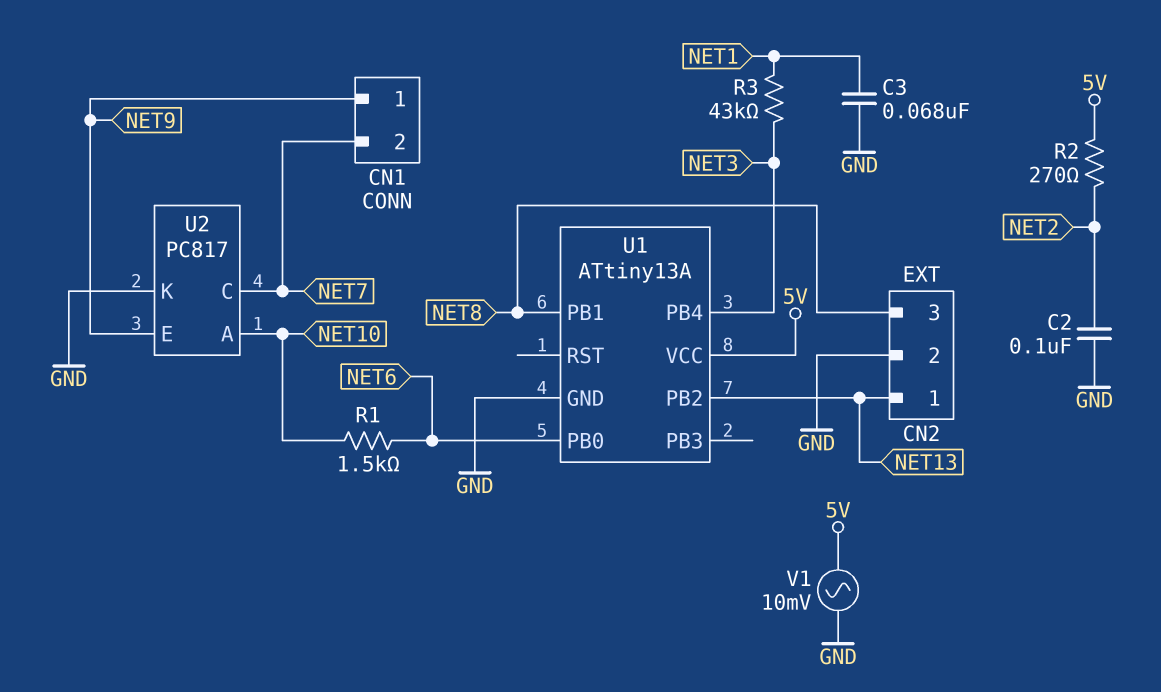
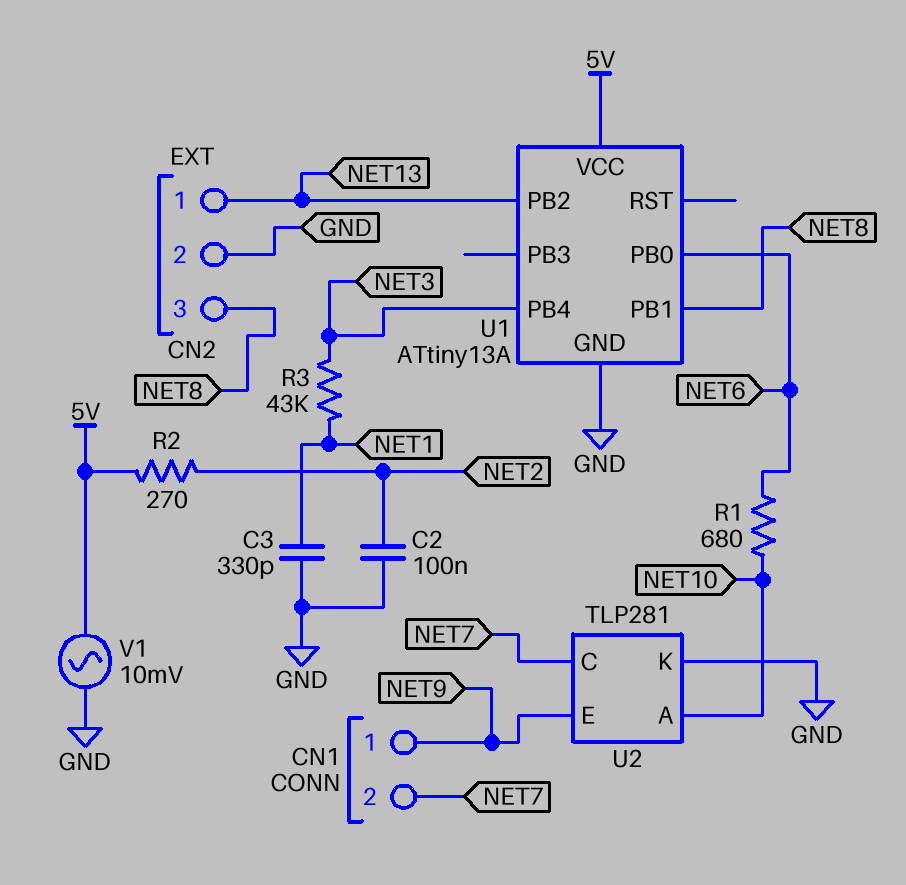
C3: 68nF (GND, NET1) -> 330pF (GND, NET1)
R1: 1.5k (NET6, NET10) -> 680 (NET6, NET10)
U2: PC817 -> TLP281

